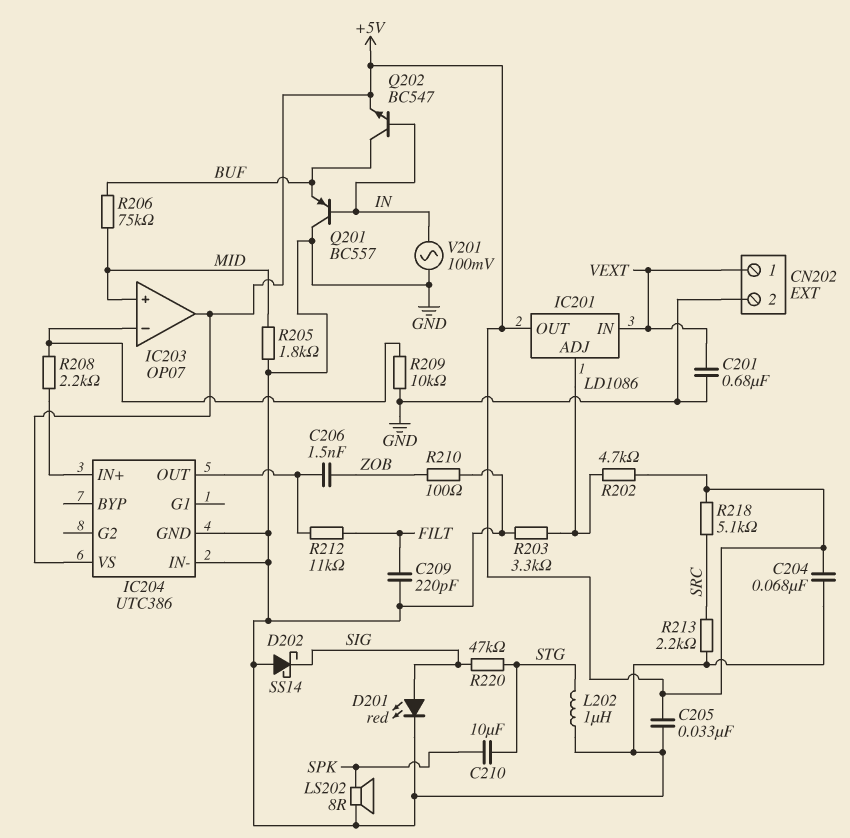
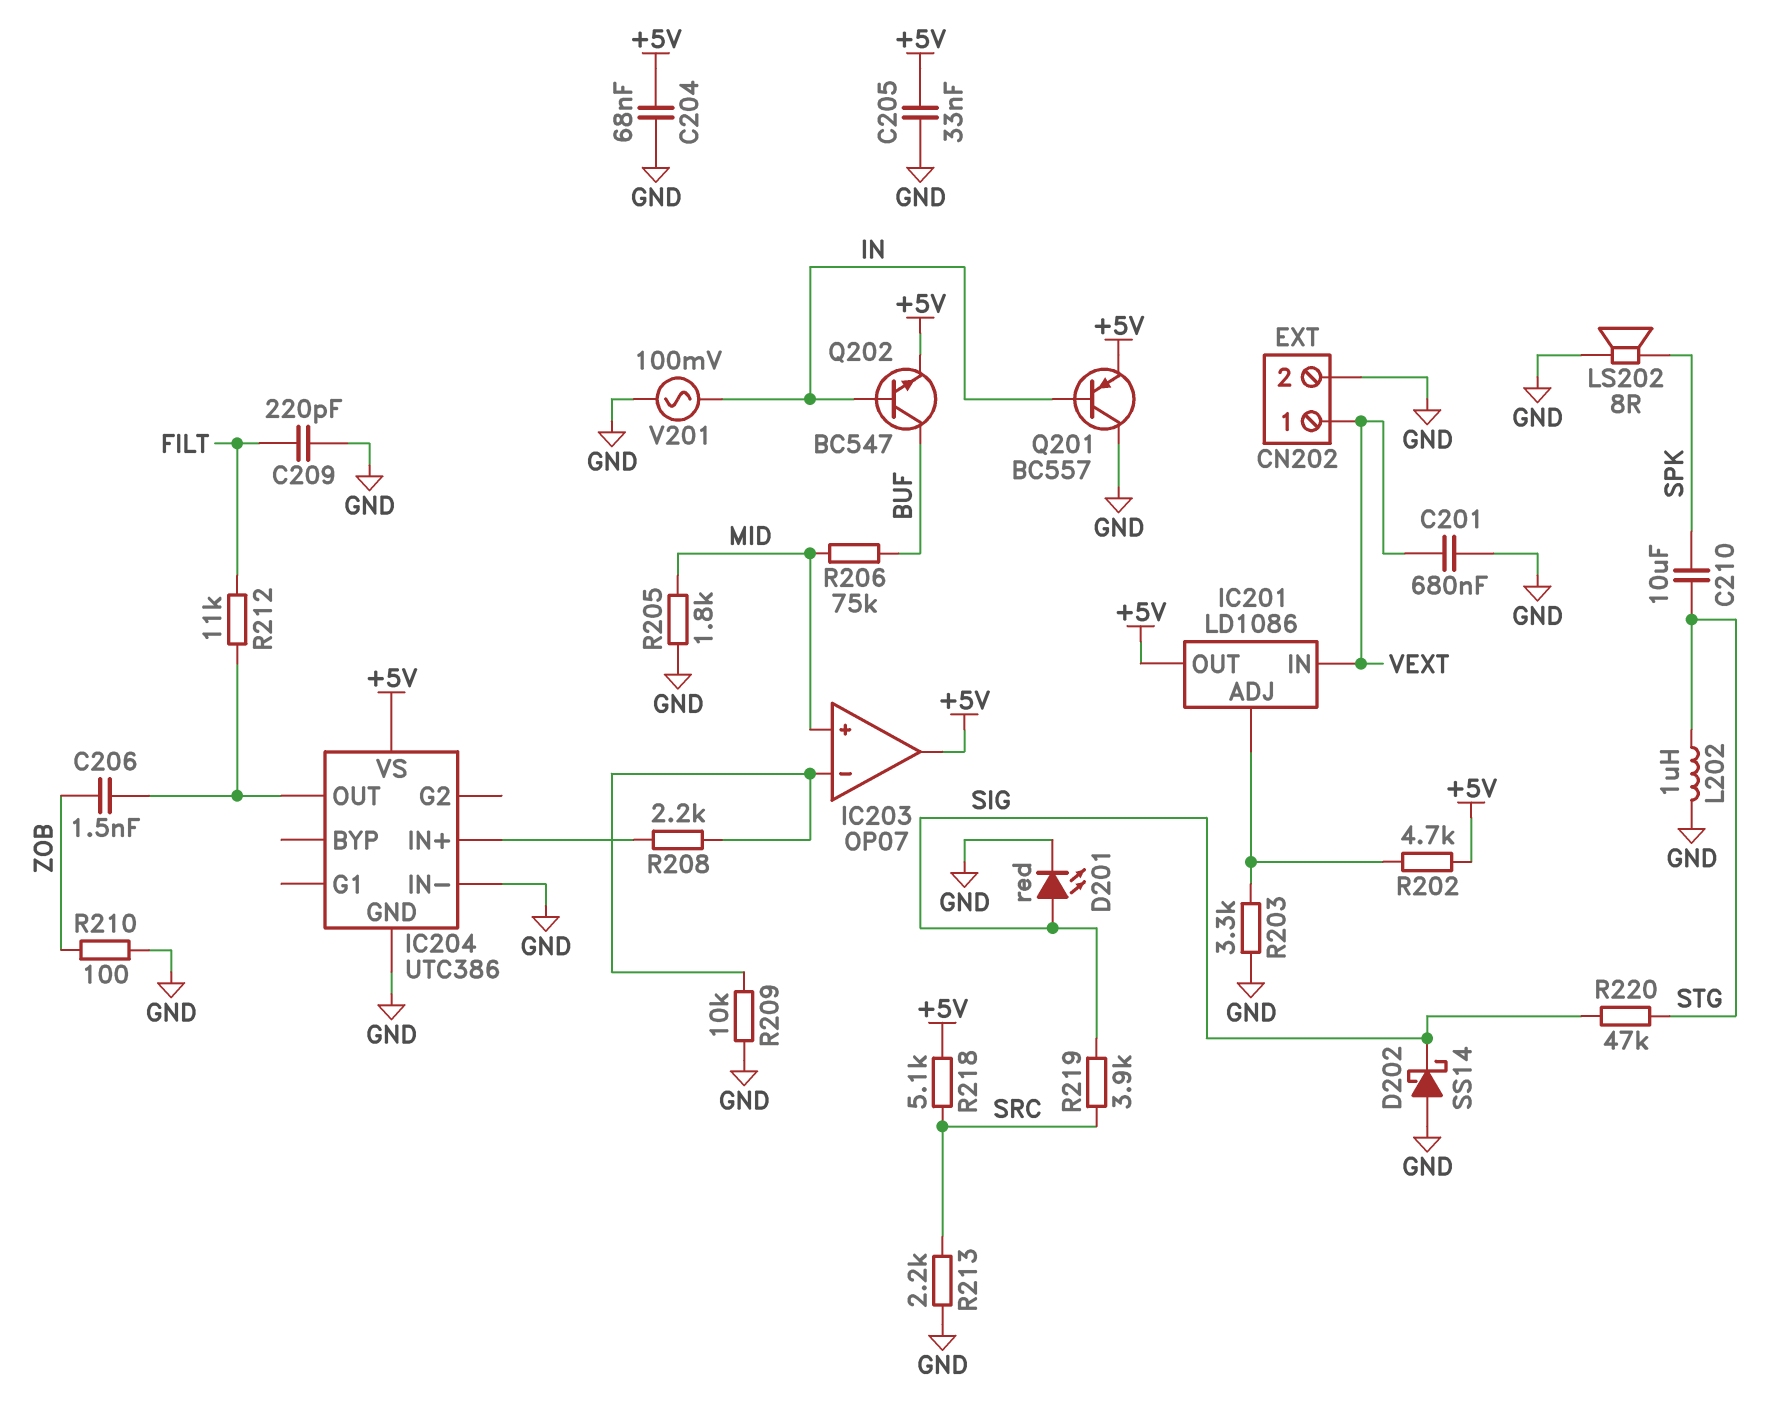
Q201: PNP BC557 (B IN, C GND, E BUF) -> PNP BC557 (B IN, C GND, E +5V)
R219: none -> 3.9k (SIG, SRC)

